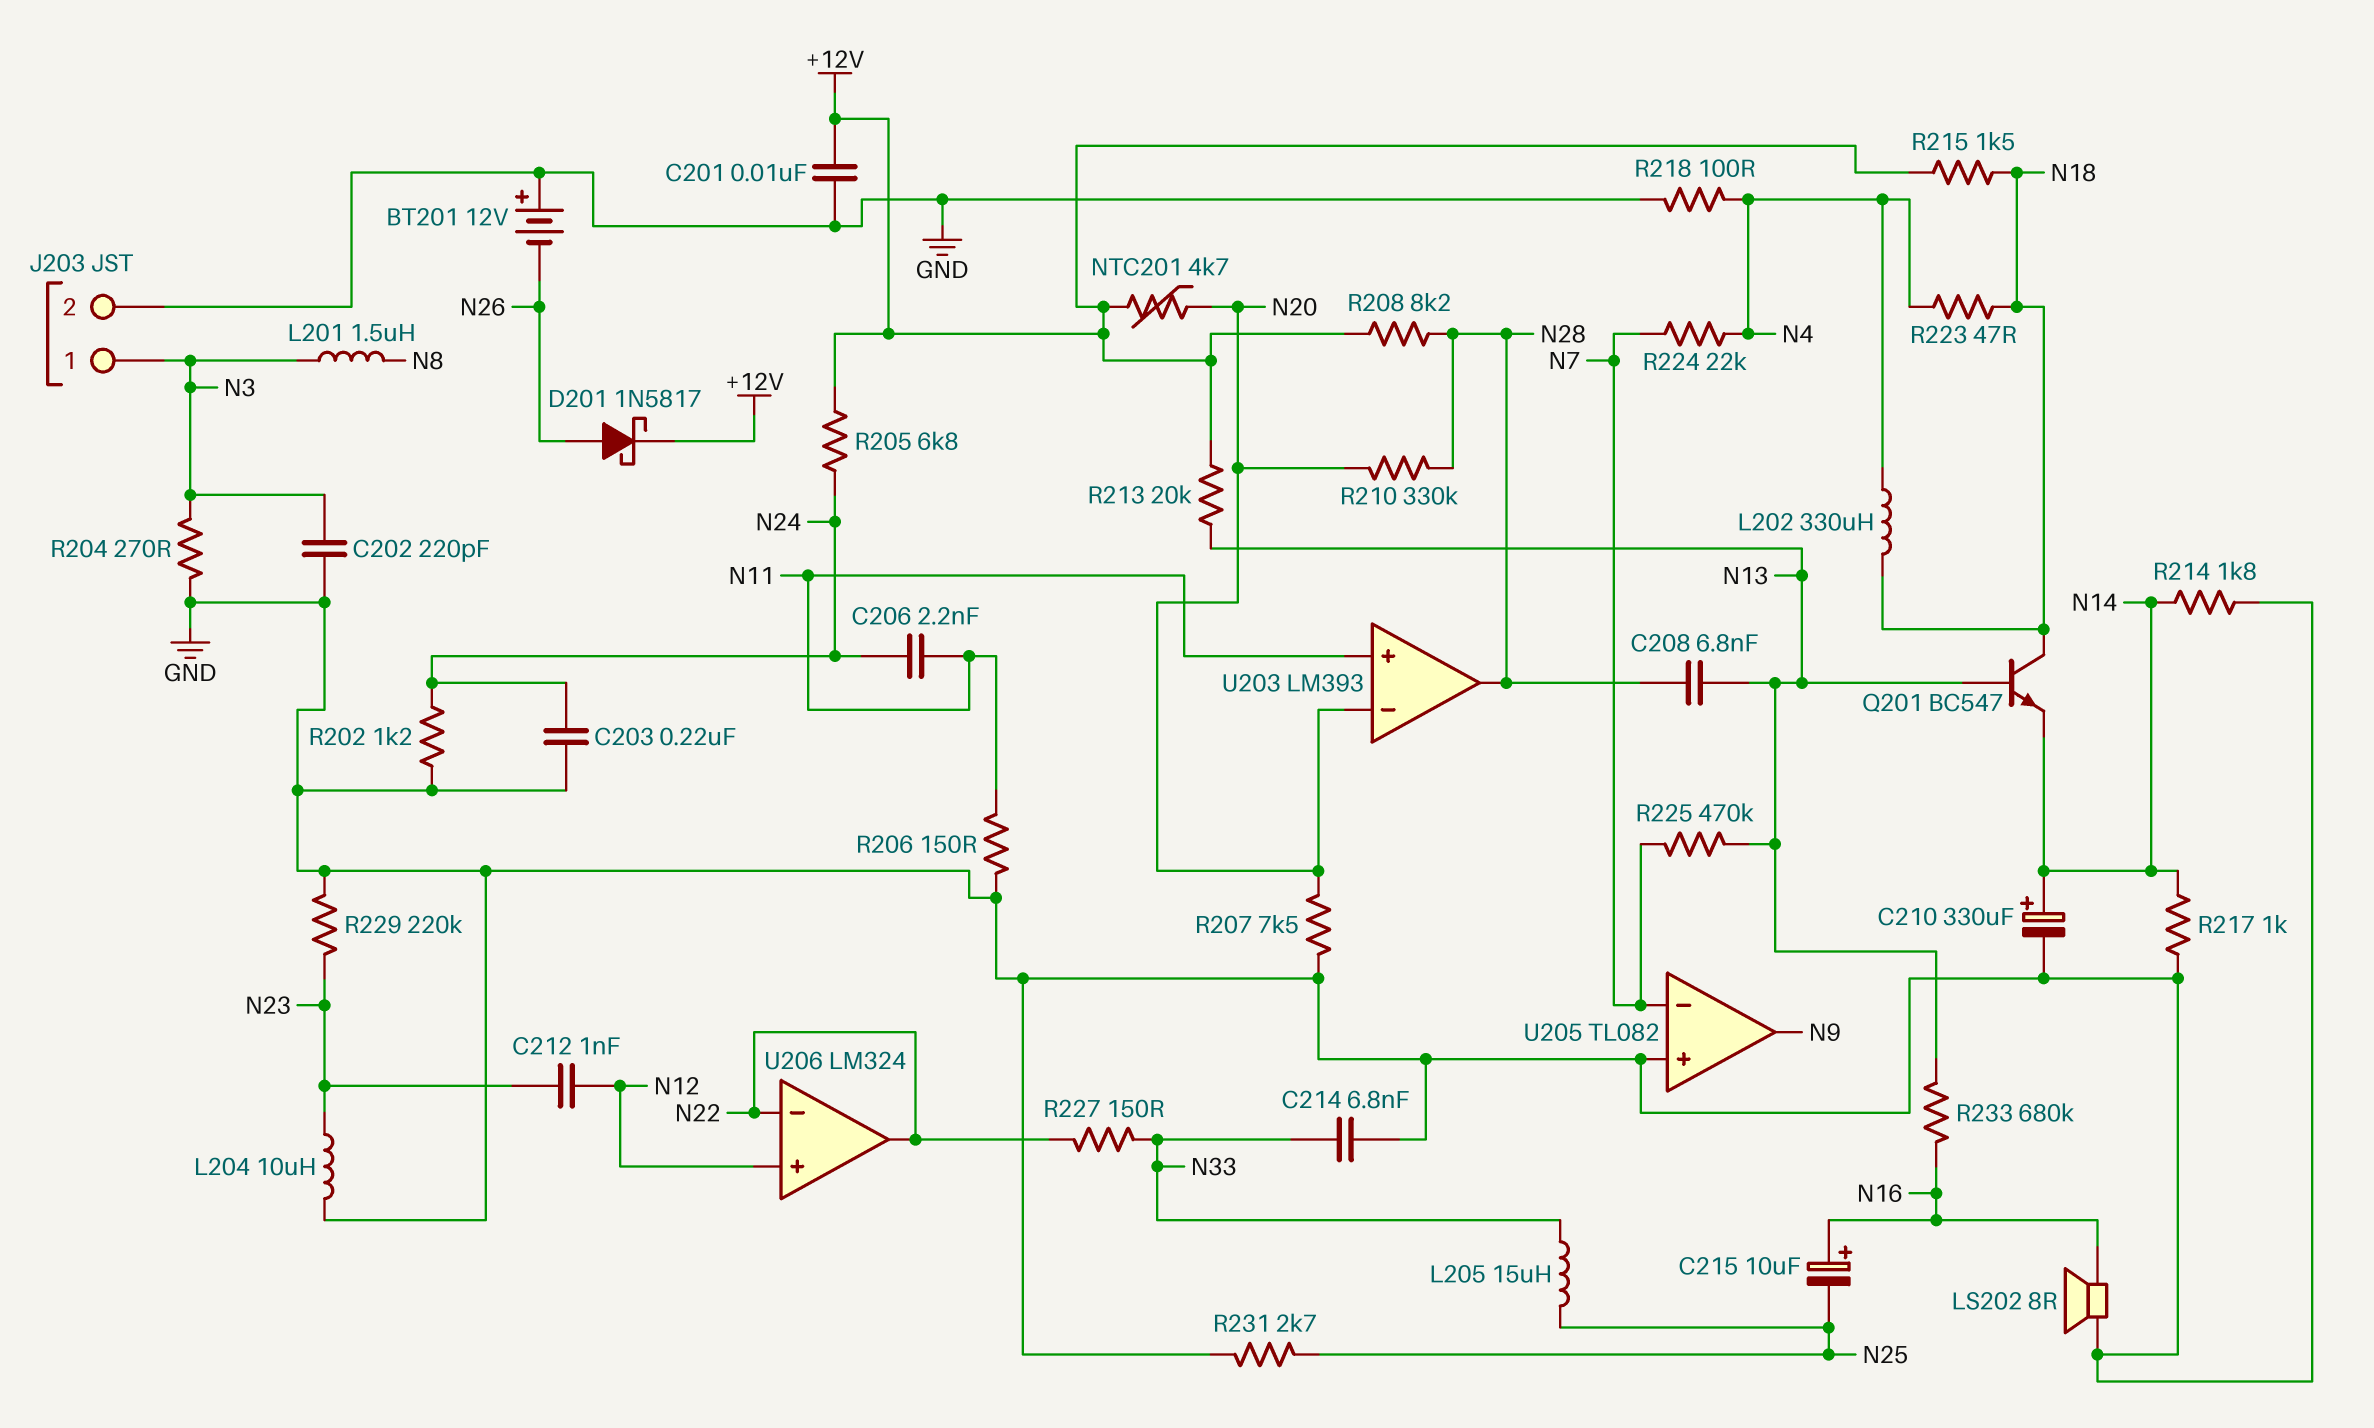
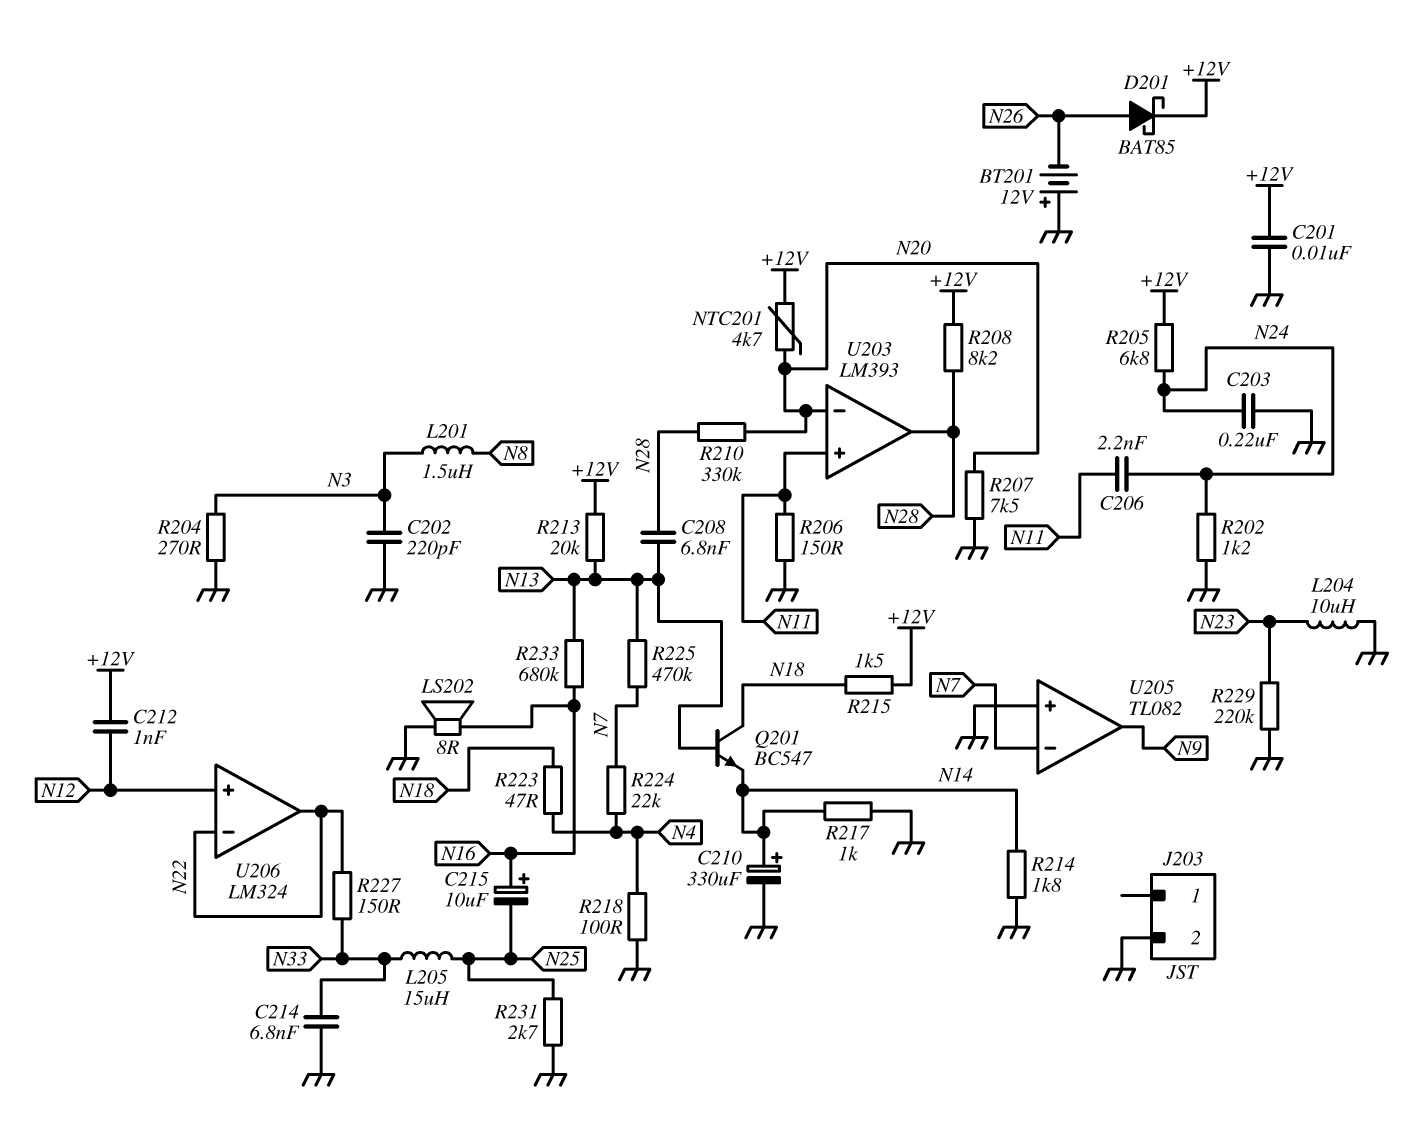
C212: 1nF (N12, N23) -> 1nF (+12V, N12)
D201: schottky 1N5817 (A N26, K +12V) -> schottky BAT85 (A N26, K +12V)
J203 pin 1: N3 -> none
L202: 330uH (N4, N18) -> none

